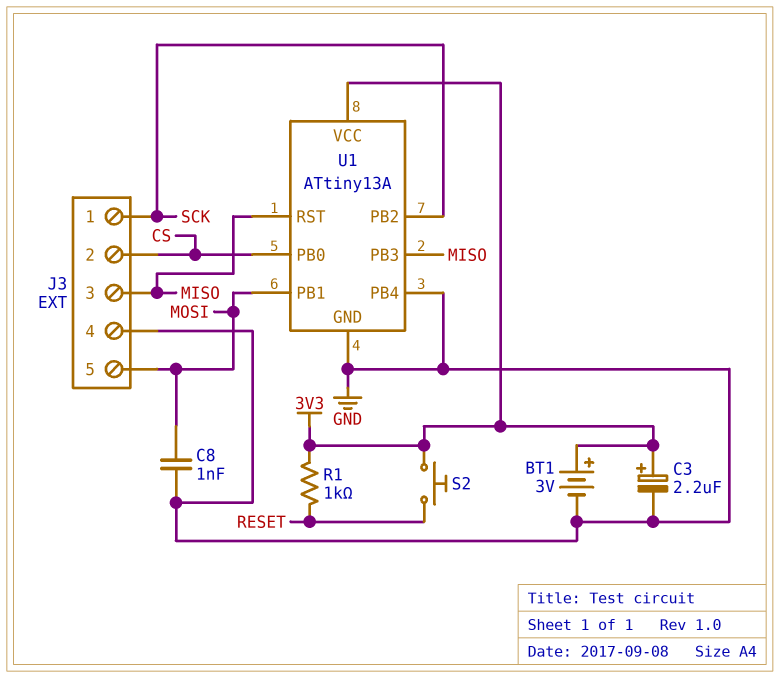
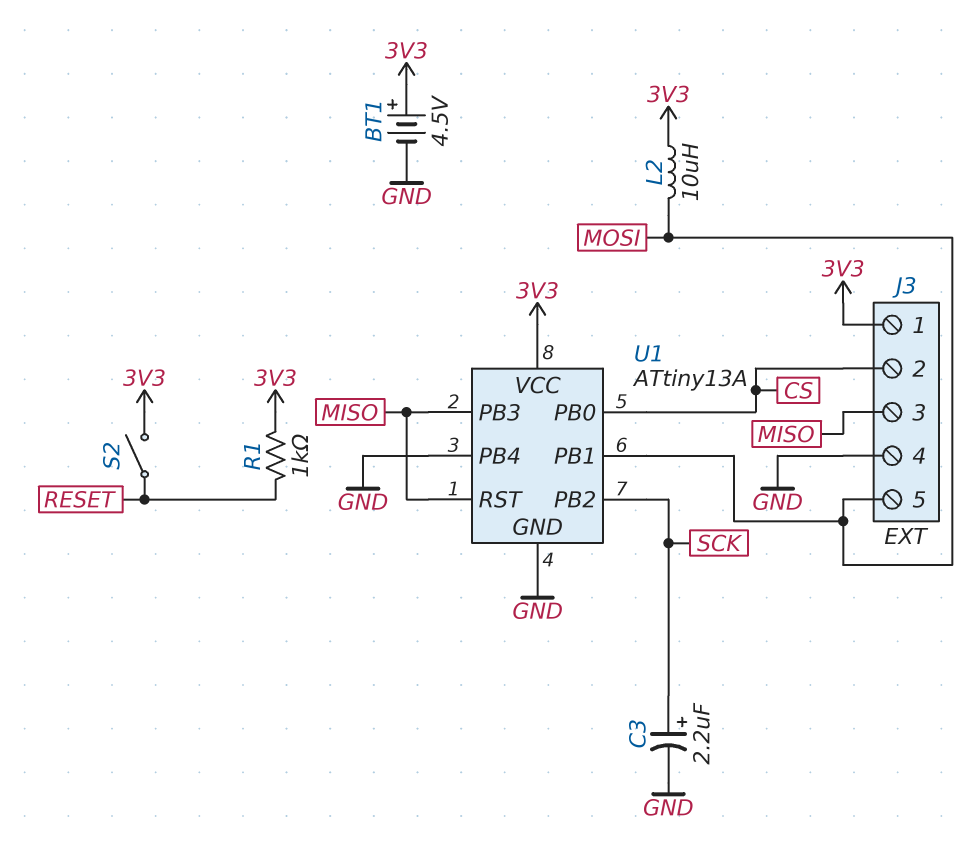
BT1: 3V (plus 3V3, minus GND) -> 4.5V (plus 3V3, minus GND)
C3: 2.2uF (plus 3V3, minus GND) -> 2.2uF (plus SCK, minus GND)
C8: 1nF (GND, MOSI) -> none
J3 pin 1: SCK -> 3V3
L2: none -> 10uH (3V3, MOSI)
S2: button (3V3, RESET) -> switch (3V3, RESET)

